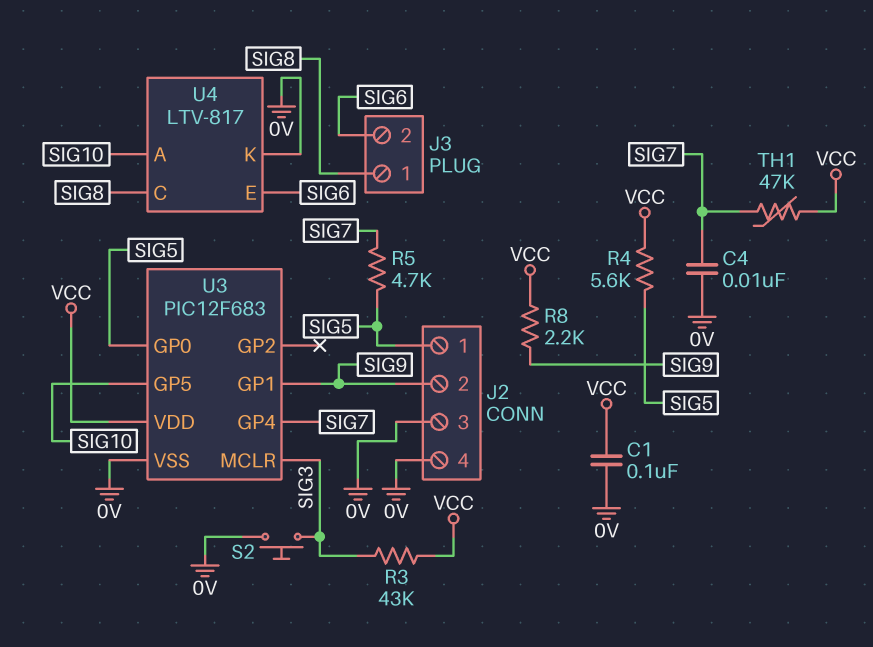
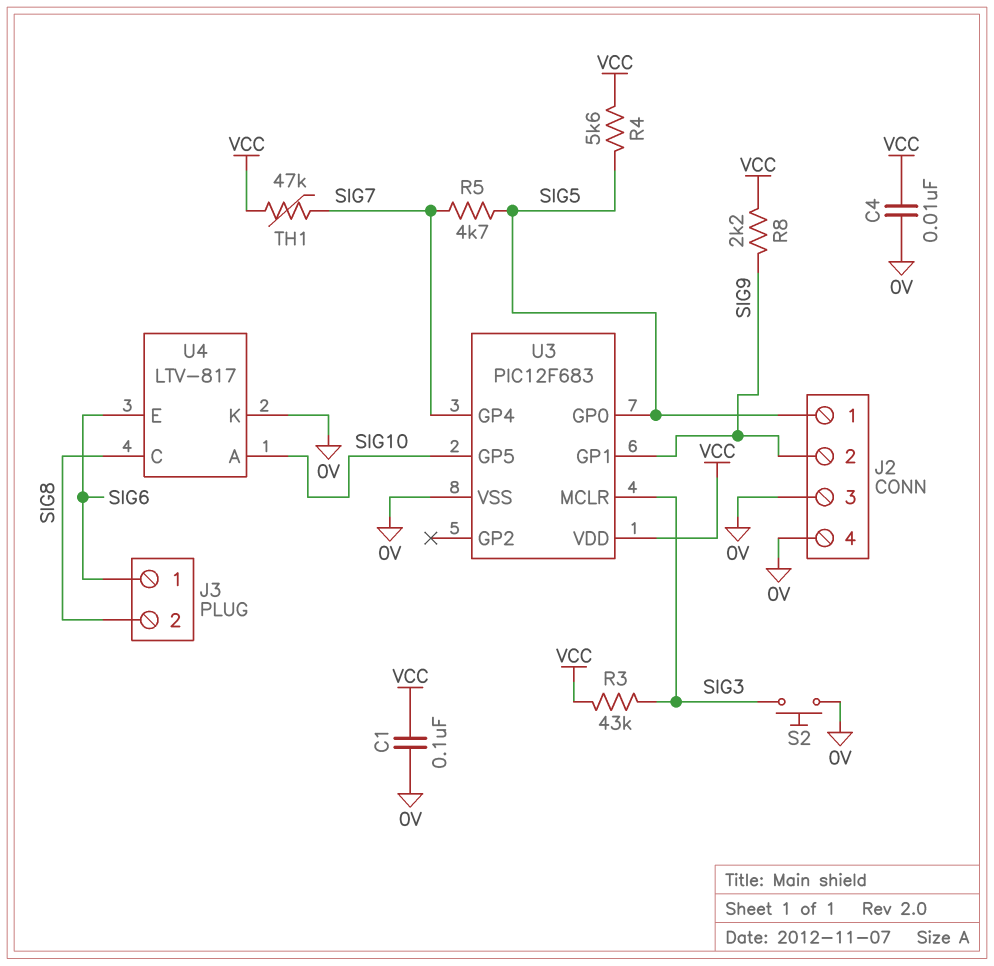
C4: 10nF (0V, SIG7) -> 10nF (0V, VCC)
J3 pin 1: SIG8 -> SIG6
J3 pin 2: SIG6 -> SIG8

